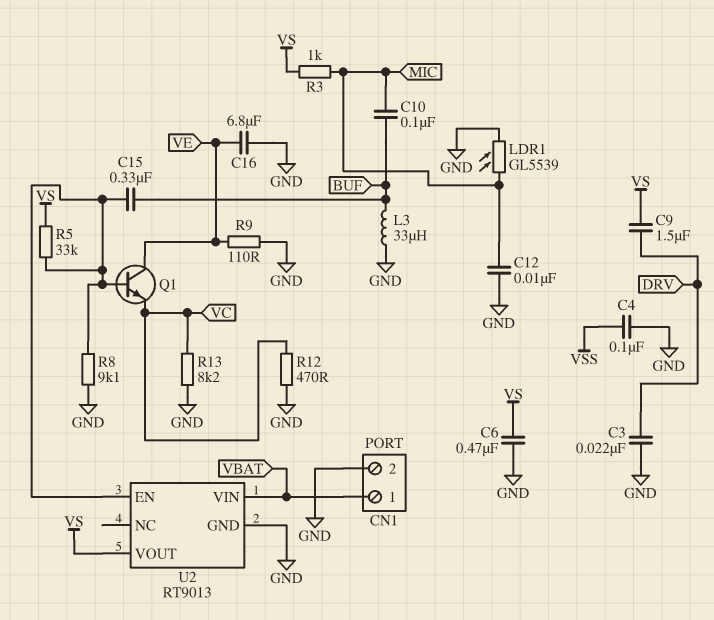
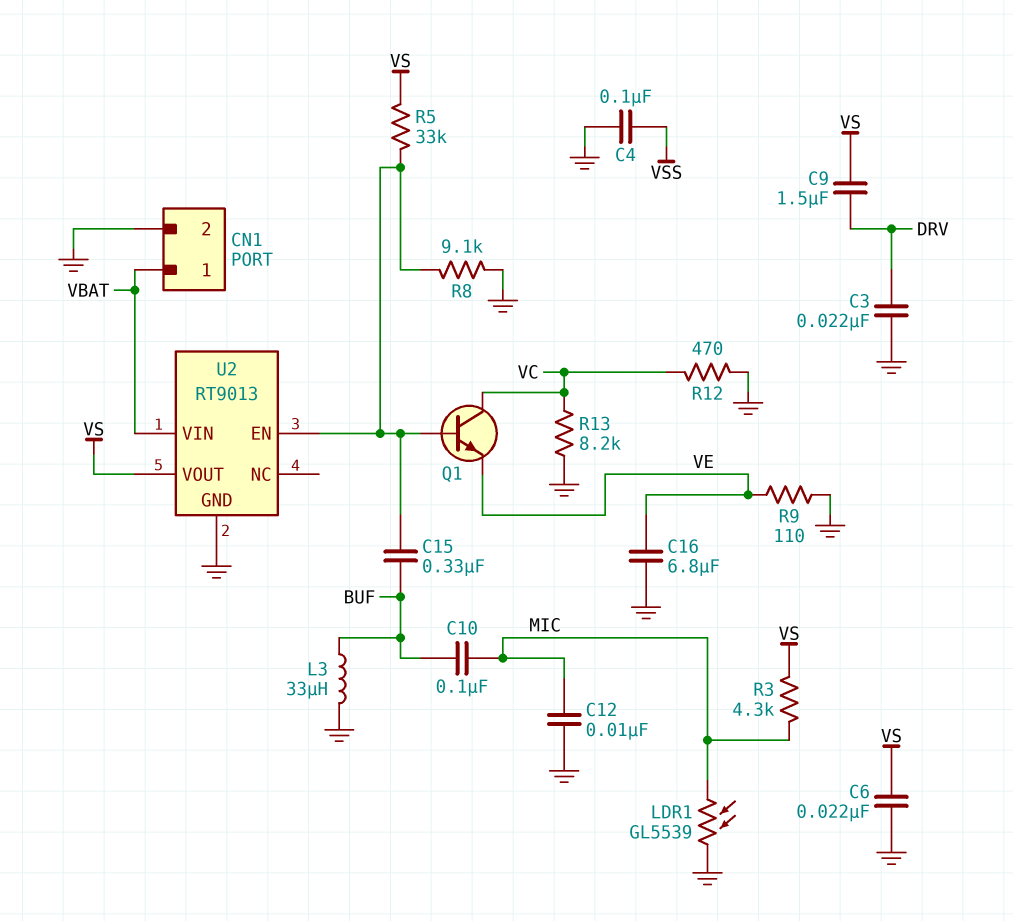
C6: 470nF (GND, VS) -> 22nF (GND, VS)
Q1: NPN (B U2/EN, C VE, E VC) -> NPN (B U2/EN, C VC, E VE)
R3: 1k (MIC, VS) -> 4.3k (MIC, VS)

